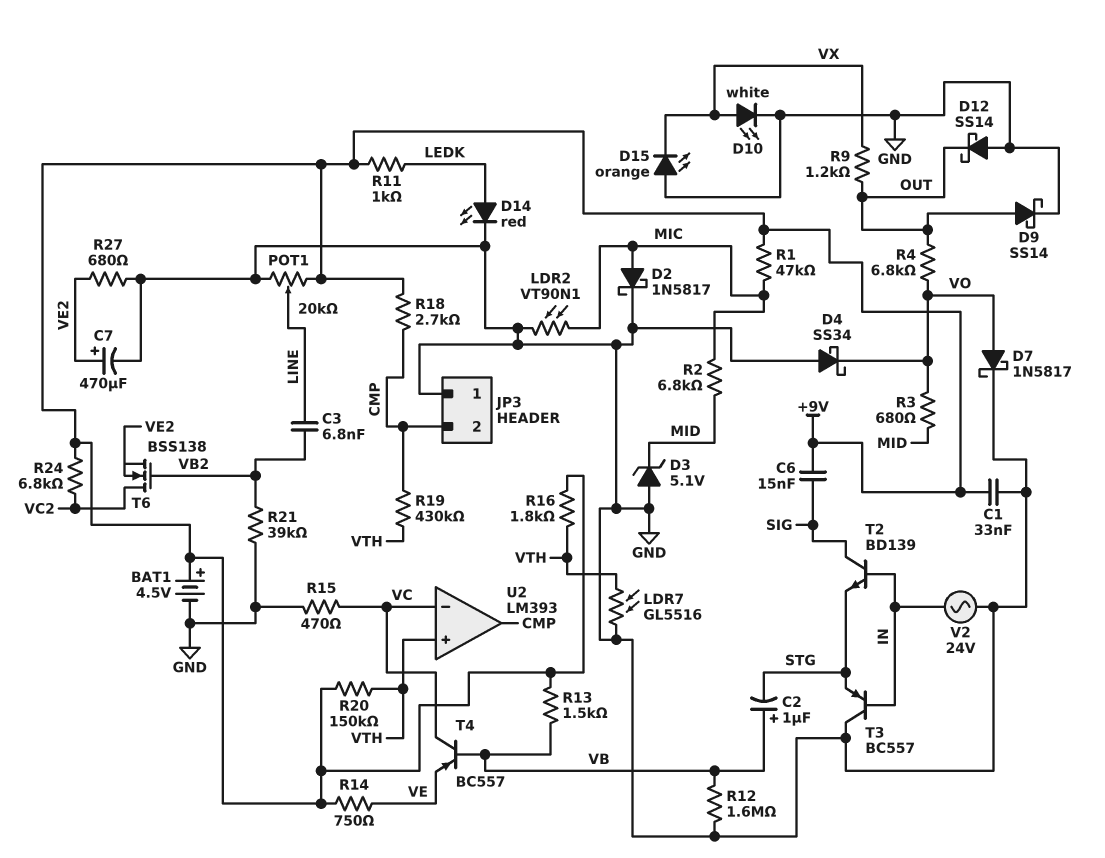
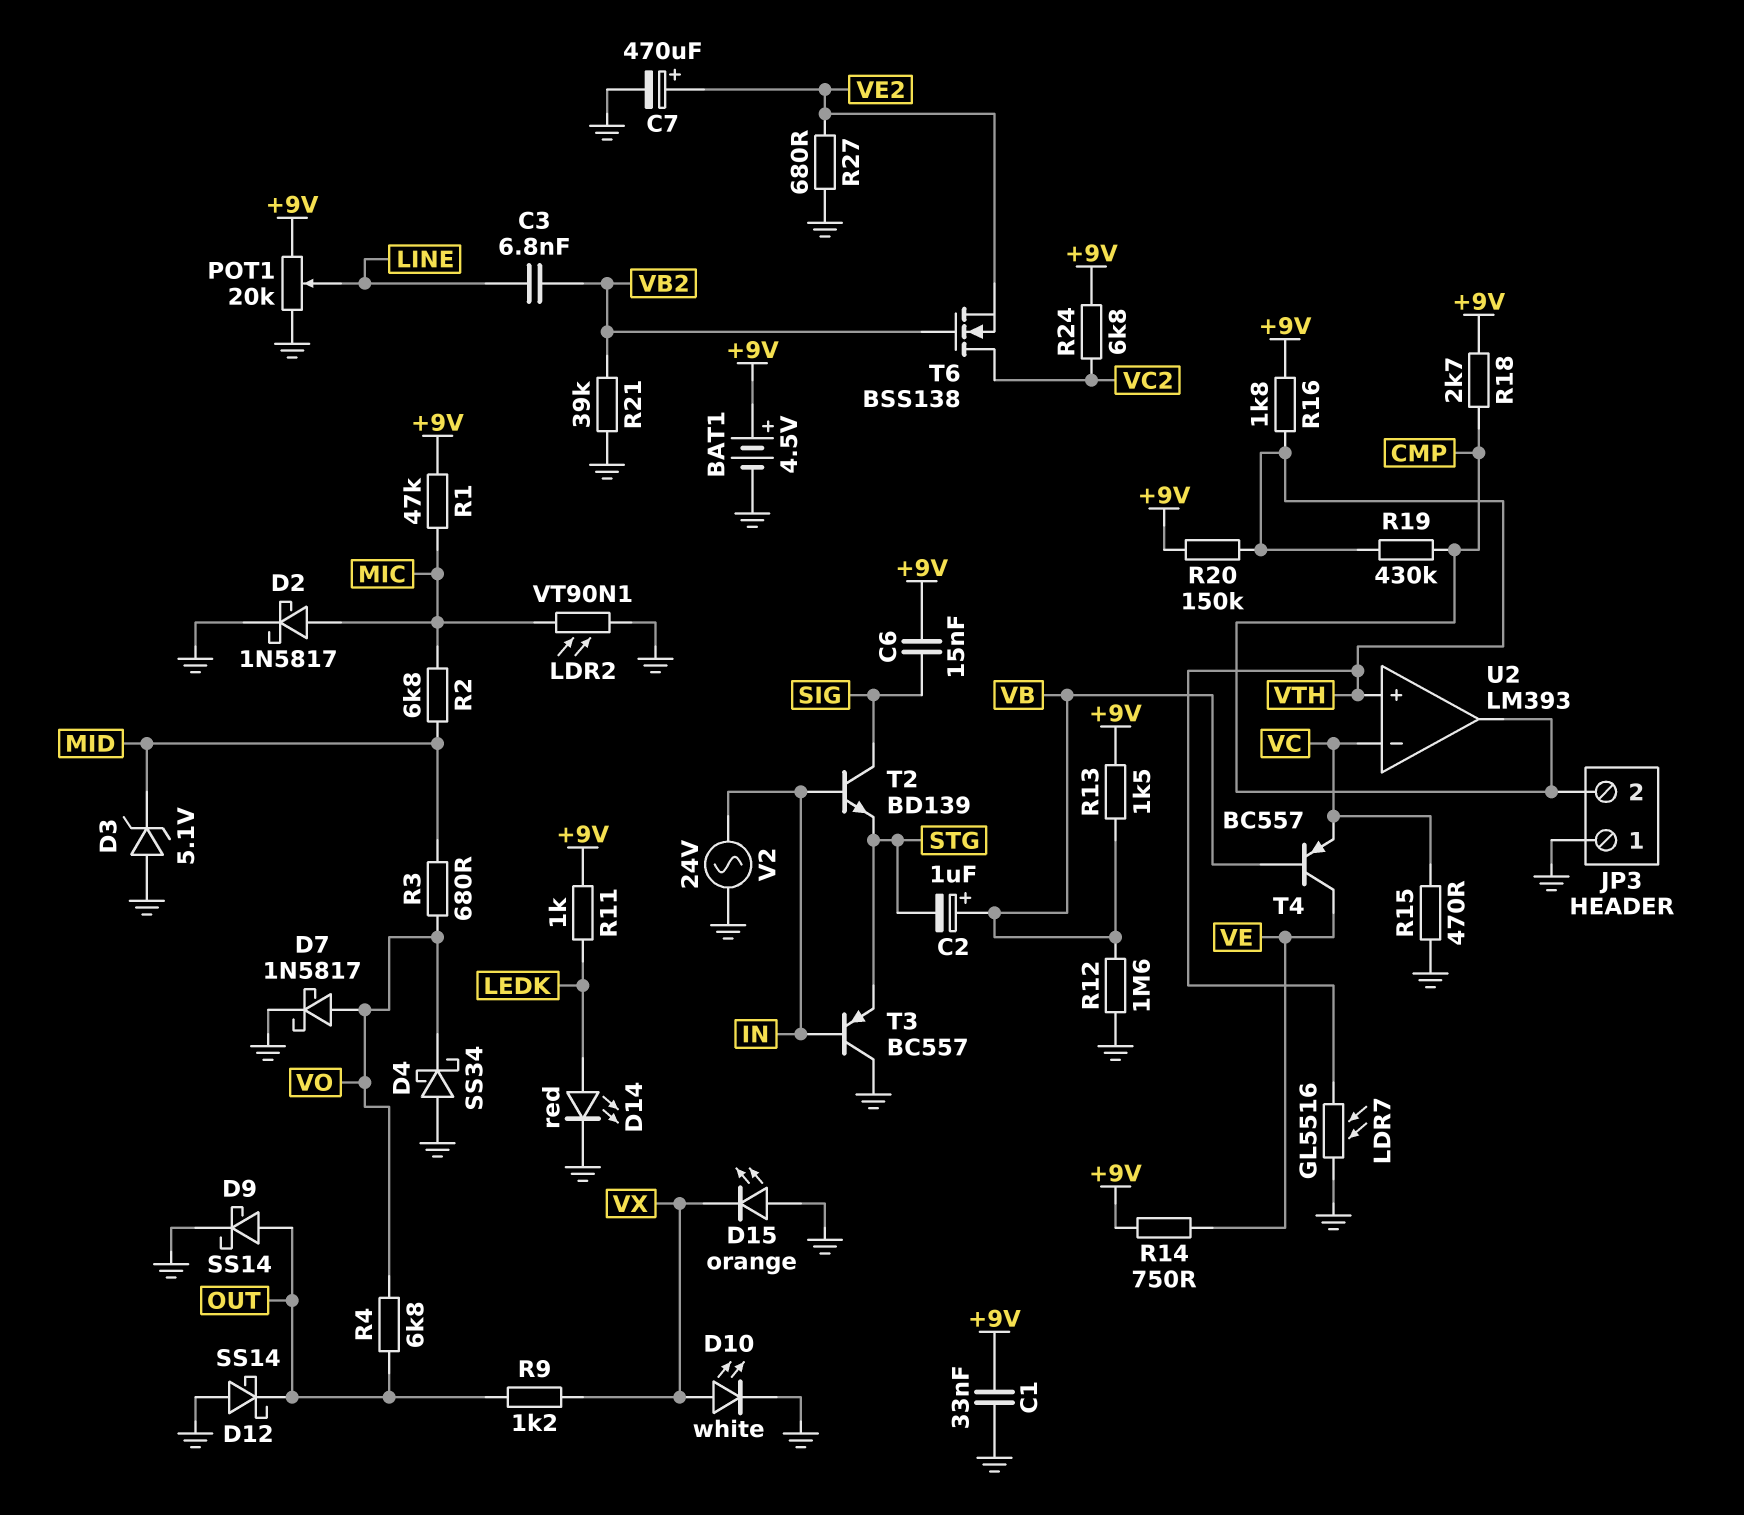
T4: PNP BC557 (B VB, C VC, E VE) -> PNP BC557 (B VB, C VE, E VC)

